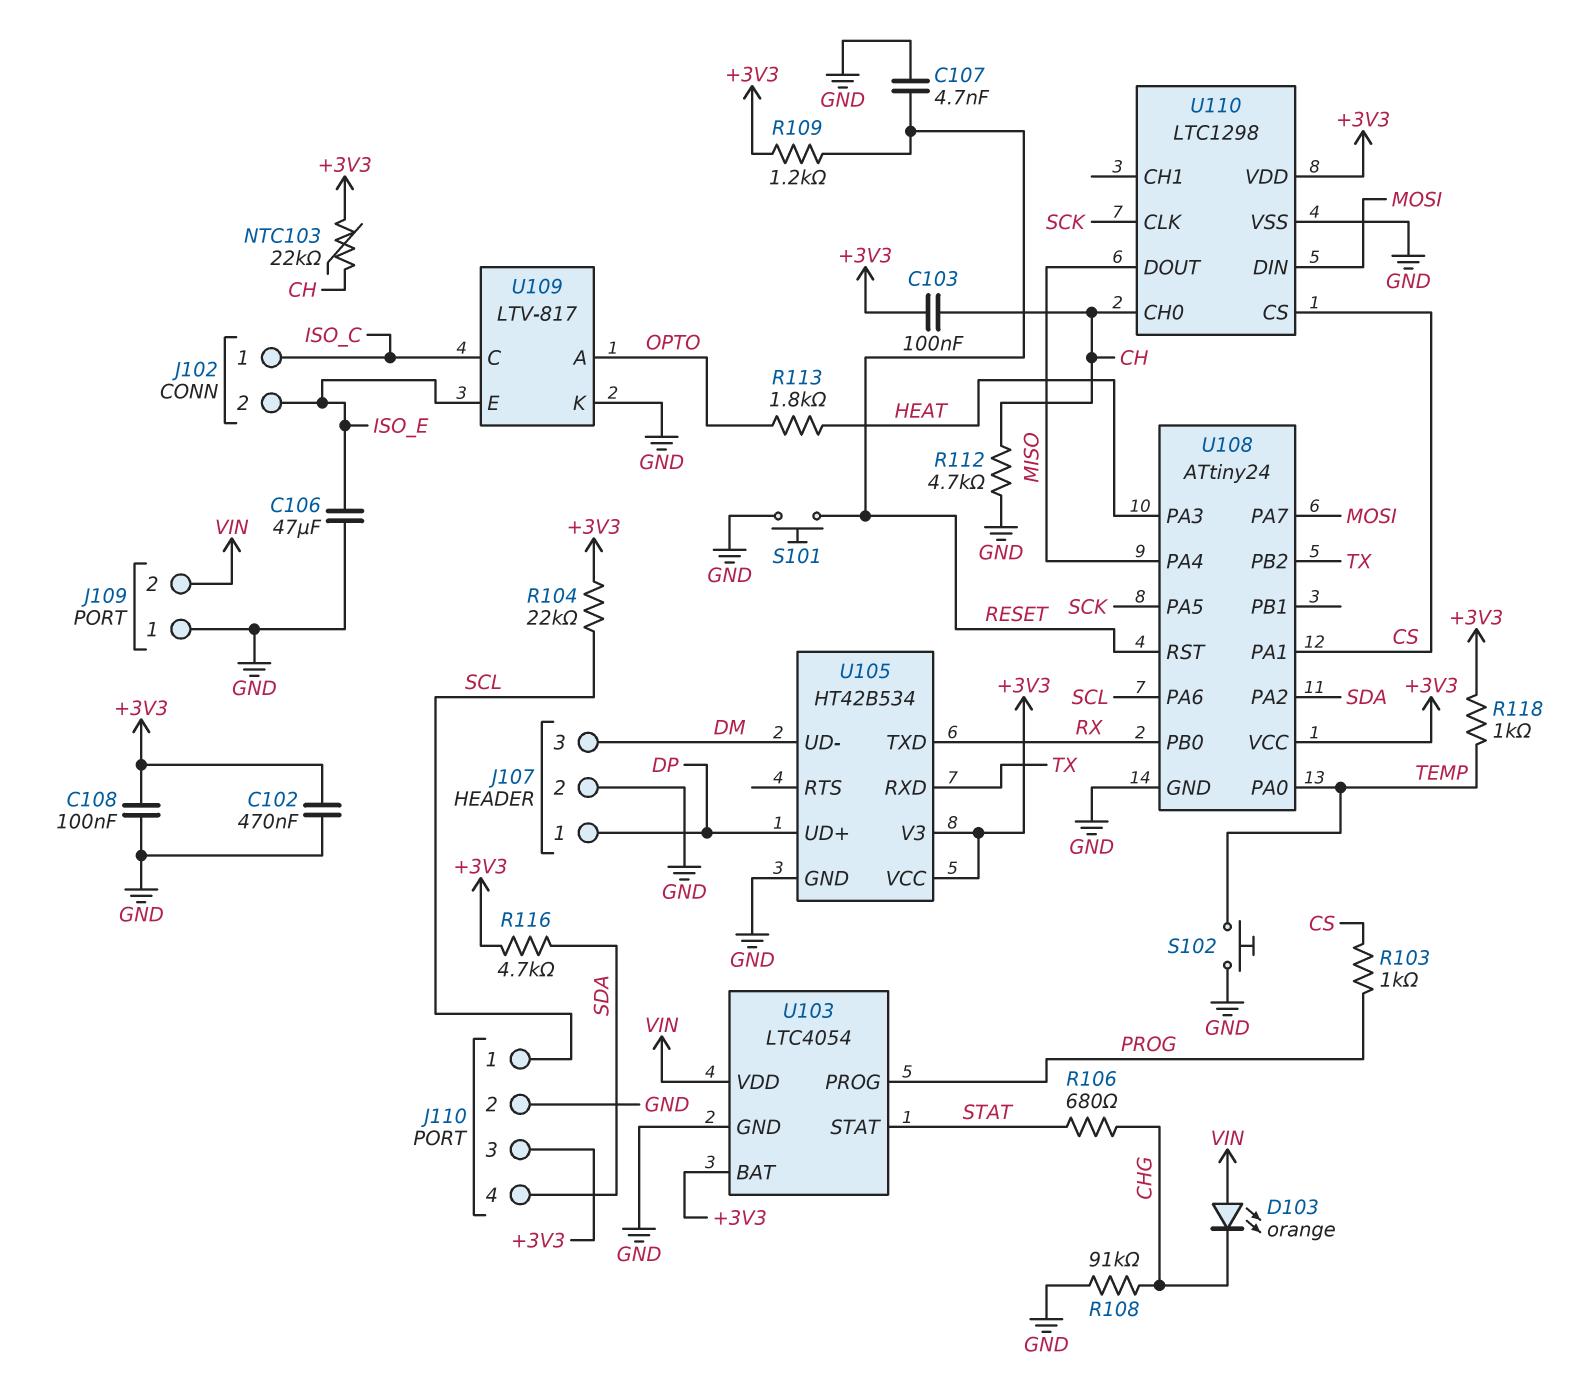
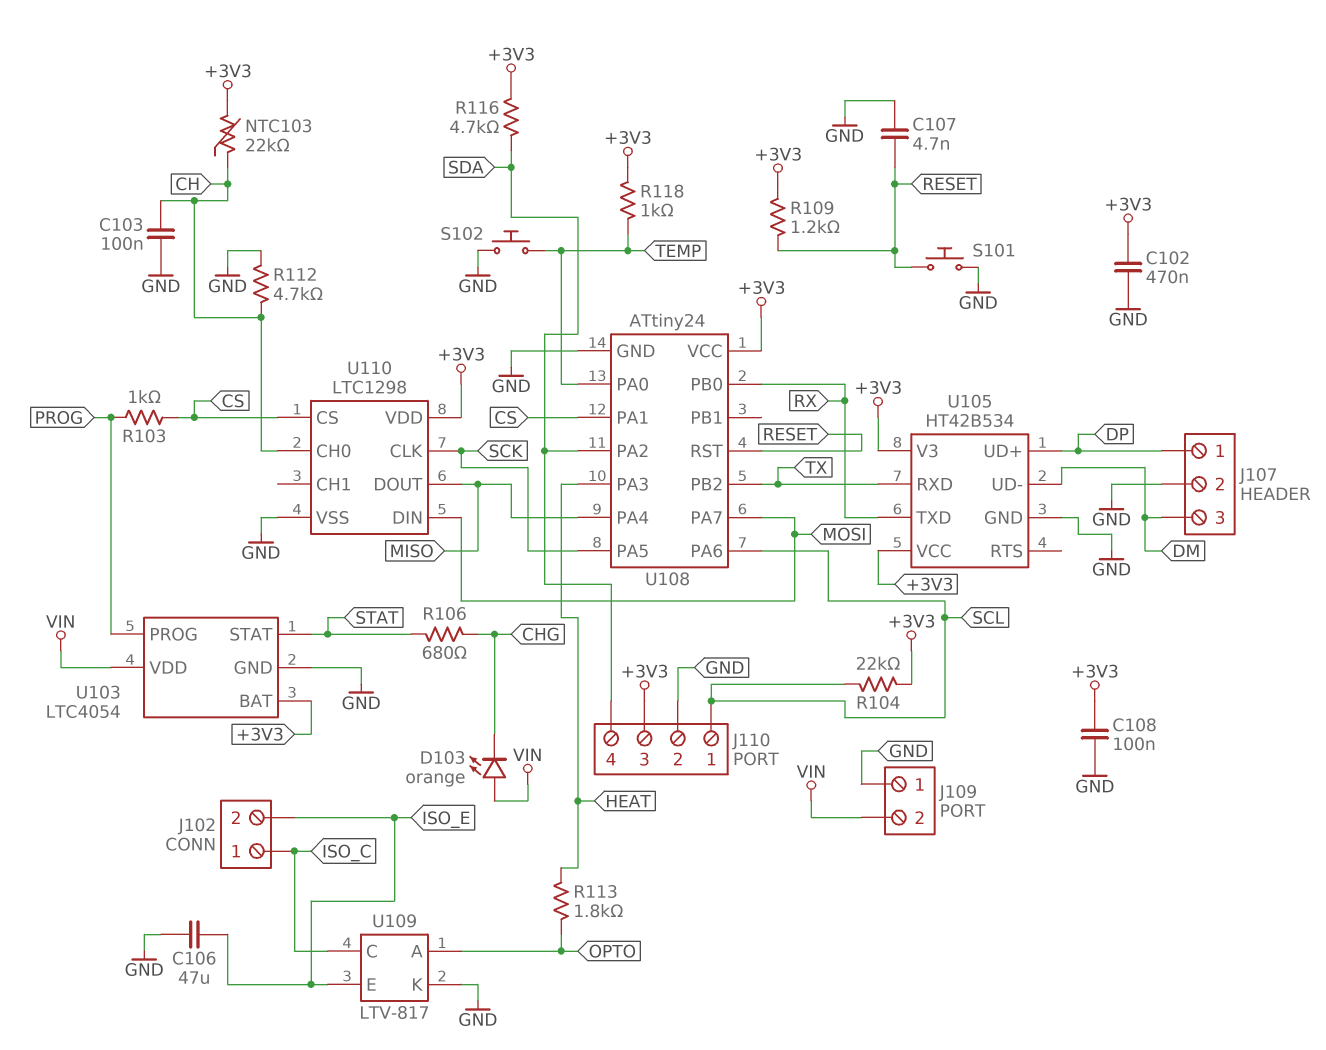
C103: 100nF (+3V3, CH) -> 100nF (CH, GND)
R108: 91k (CHG, GND) -> none

